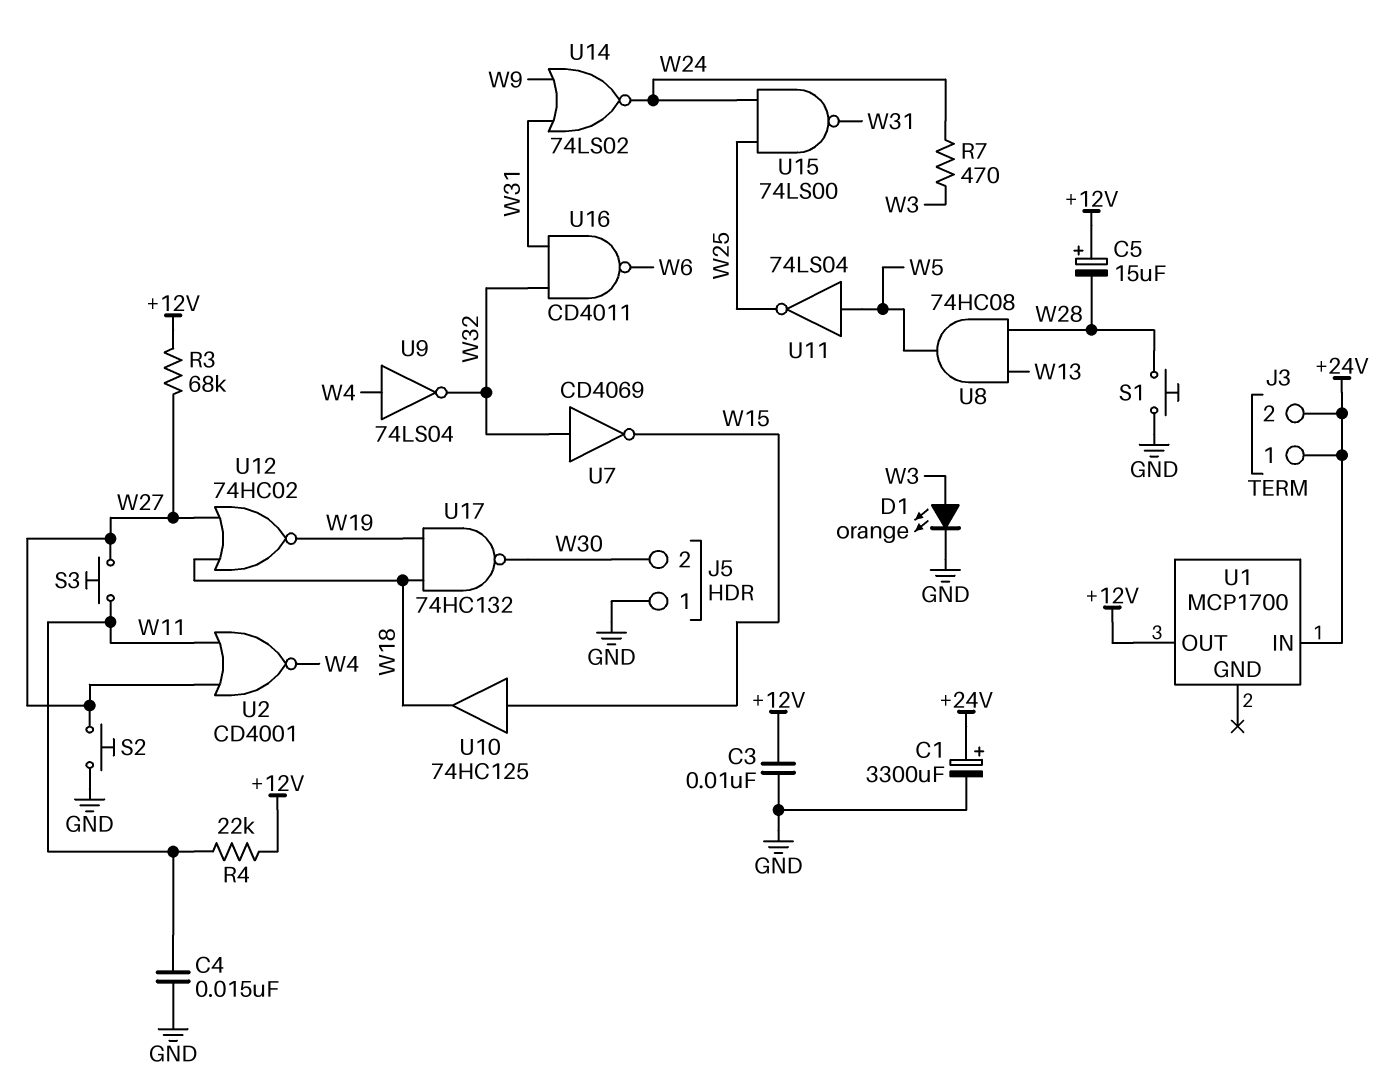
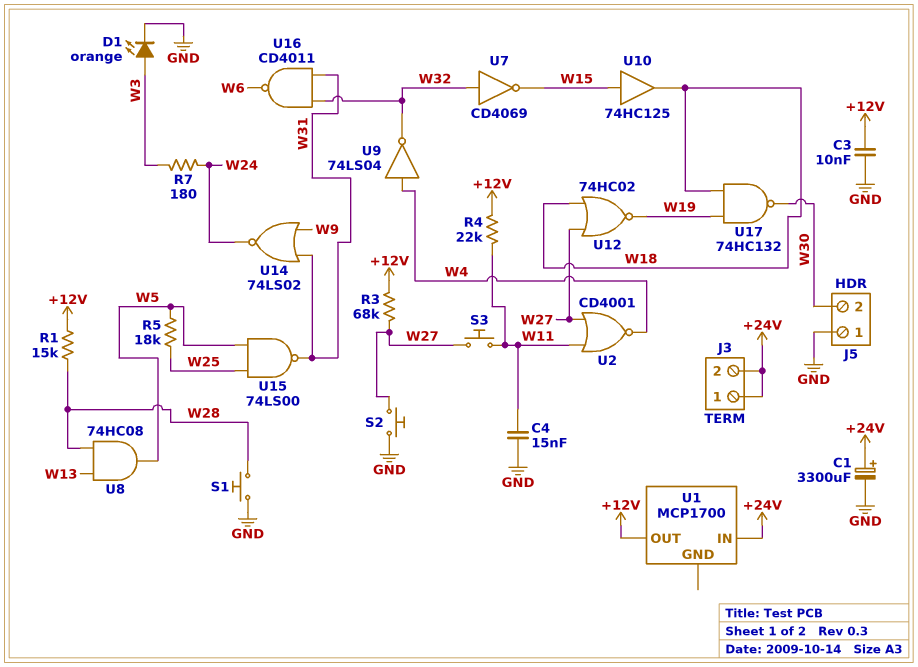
C5: 15uF (plus +12V, minus W28) -> none
R1: none -> 15k (+12V, W28)
R5: none -> 18k (W5, W25)
R7: 470 (W3, W24) -> 180 (W3, W24)
U11: NOT 74LS04 (in W5, out W25) -> none
U15: NAND 74LS00 (in W24, in W25, out W31) -> NAND 74LS00 (in W5, in W25, out W31)

